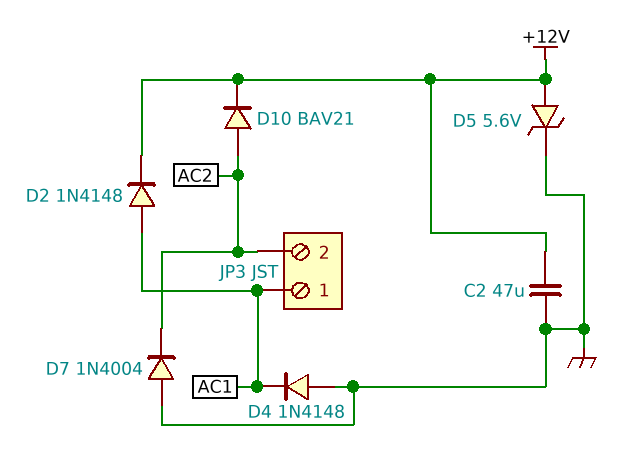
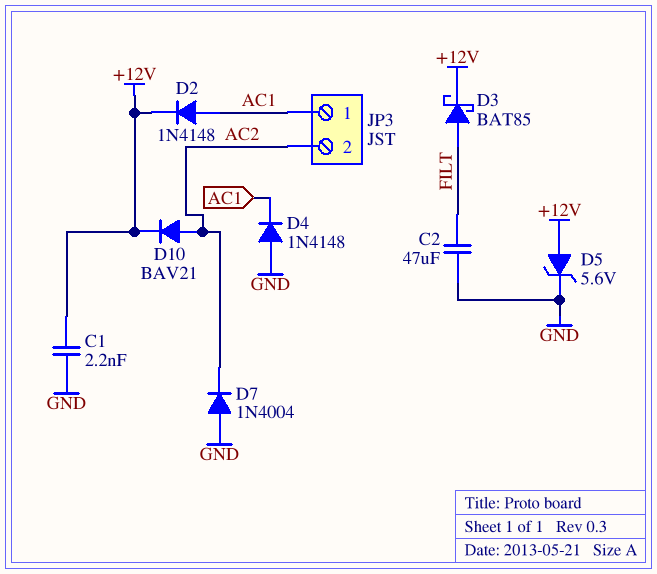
C1: none -> 2.2nF (+12V, GND)
C2: 47uF (+12V, GND) -> 47uF (FILT, GND)
D3: none -> schottky BAT85 (A FILT, K +12V)

